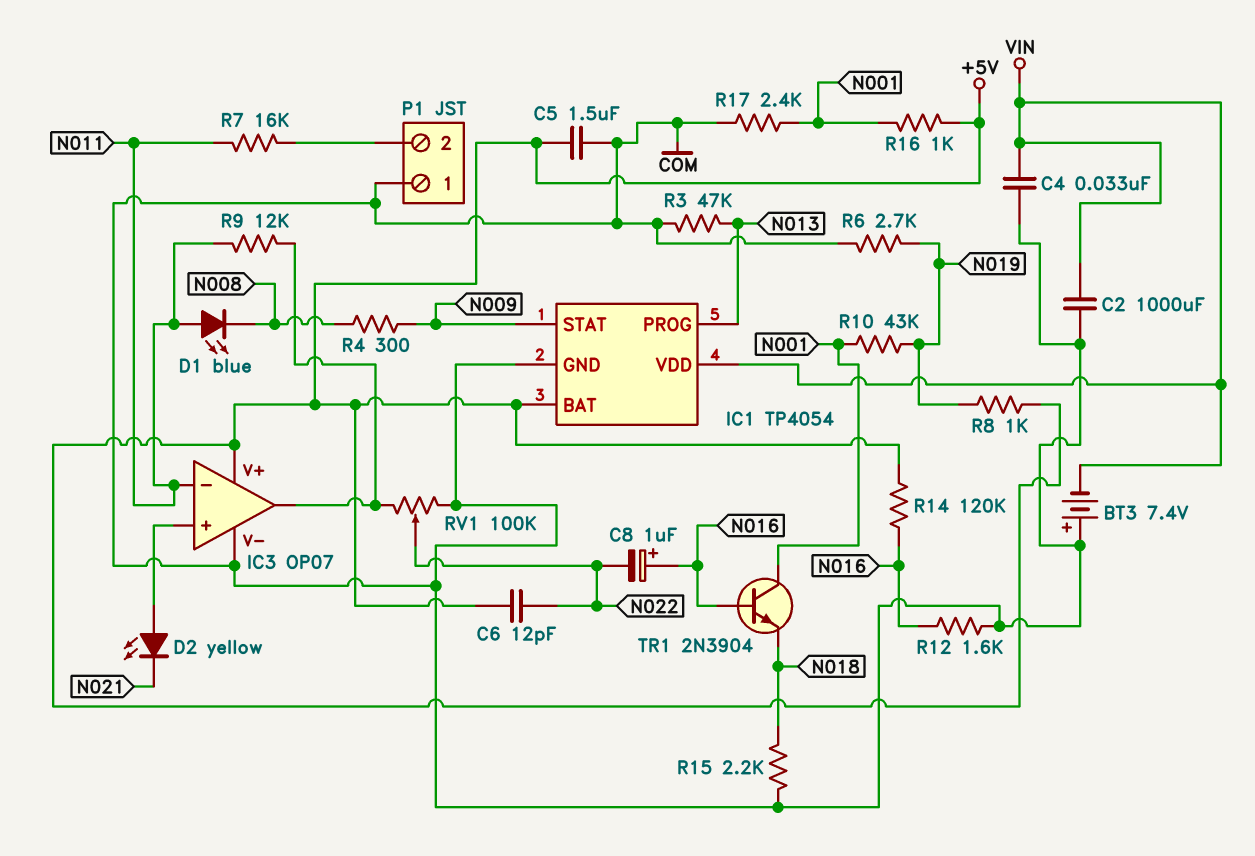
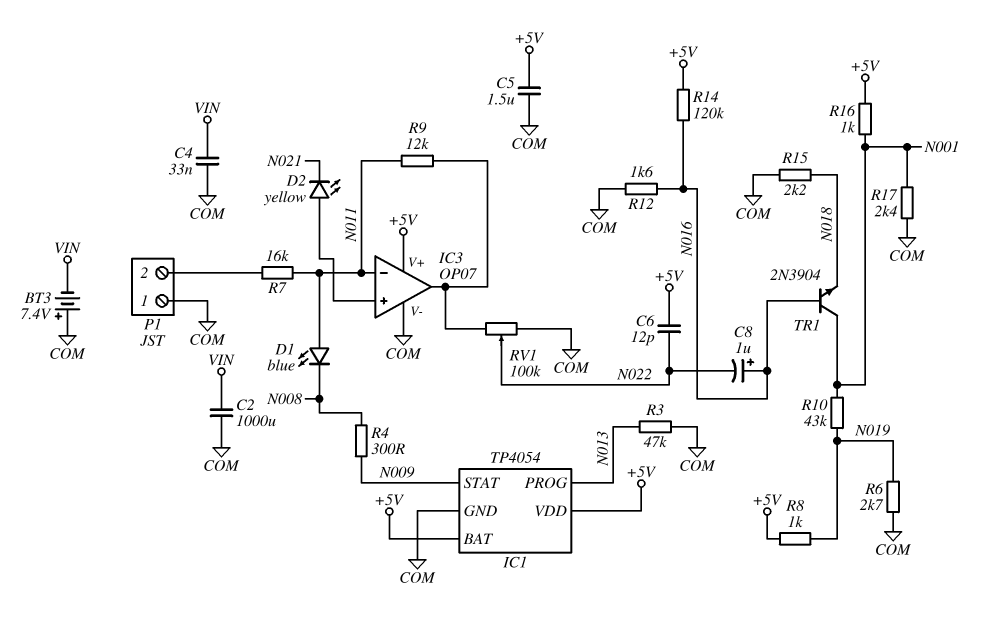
IC1 pin VDD: VIN -> +5V

